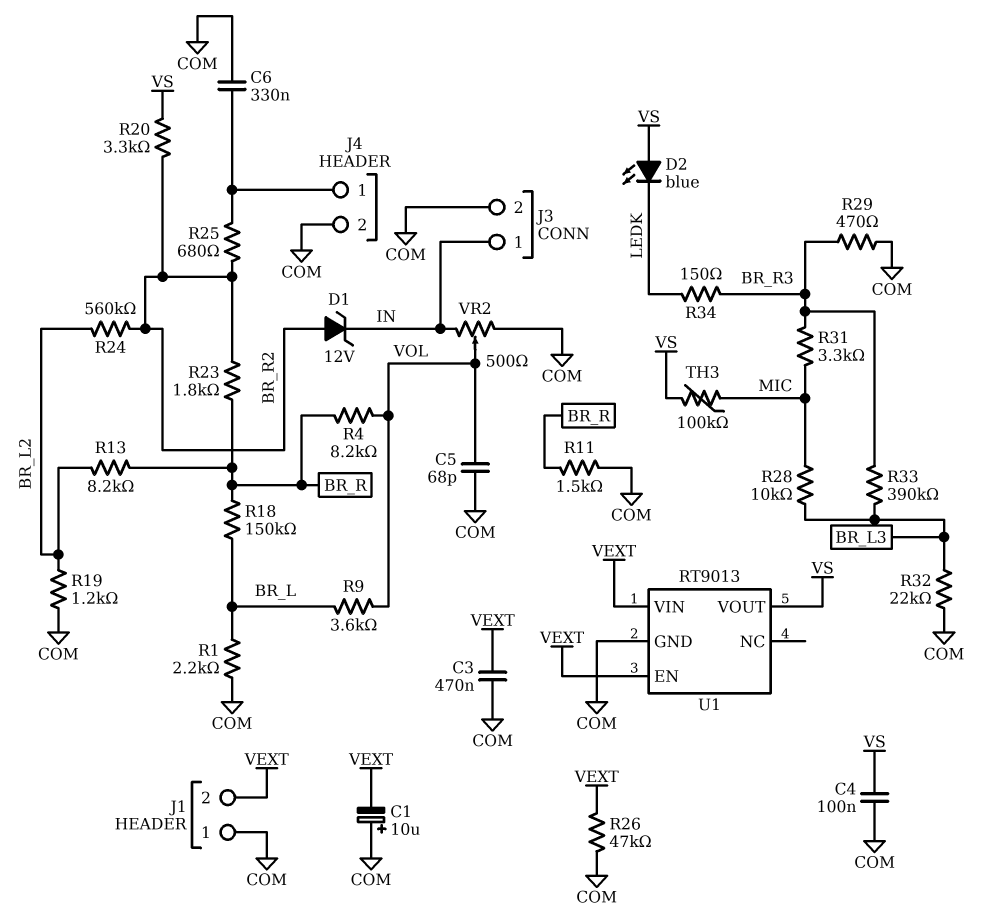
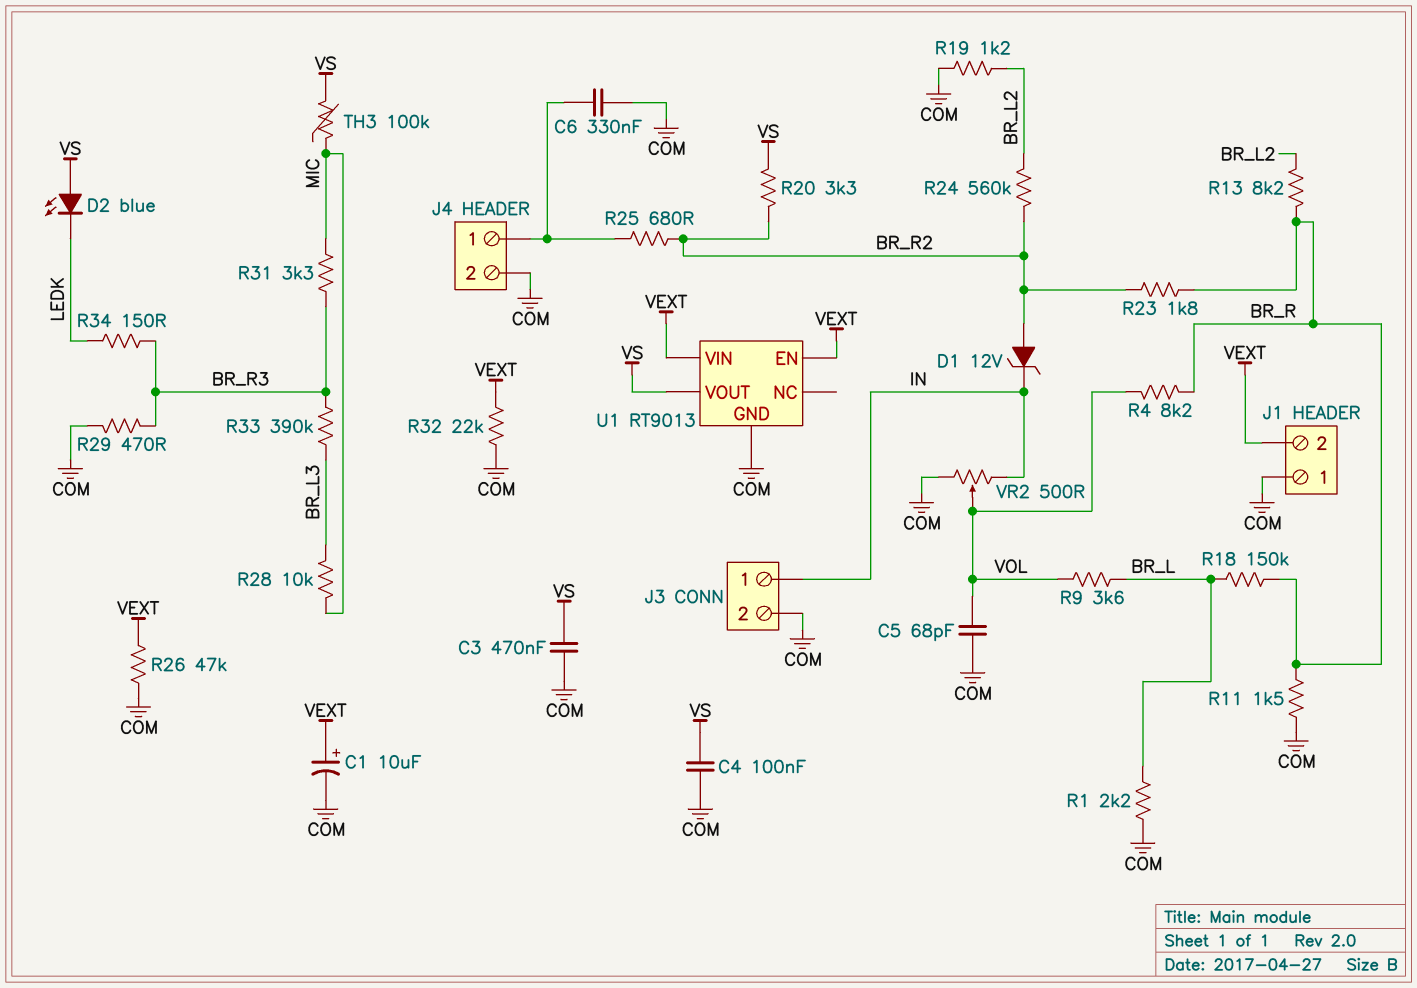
C1: 10uF (plus COM, minus VEXT) -> 10uF (plus VEXT, minus COM)
C3: 470nF (COM, VEXT) -> 470nF (COM, VS)
R32: 22k (BR_L3, COM) -> 22k (COM, VEXT)

